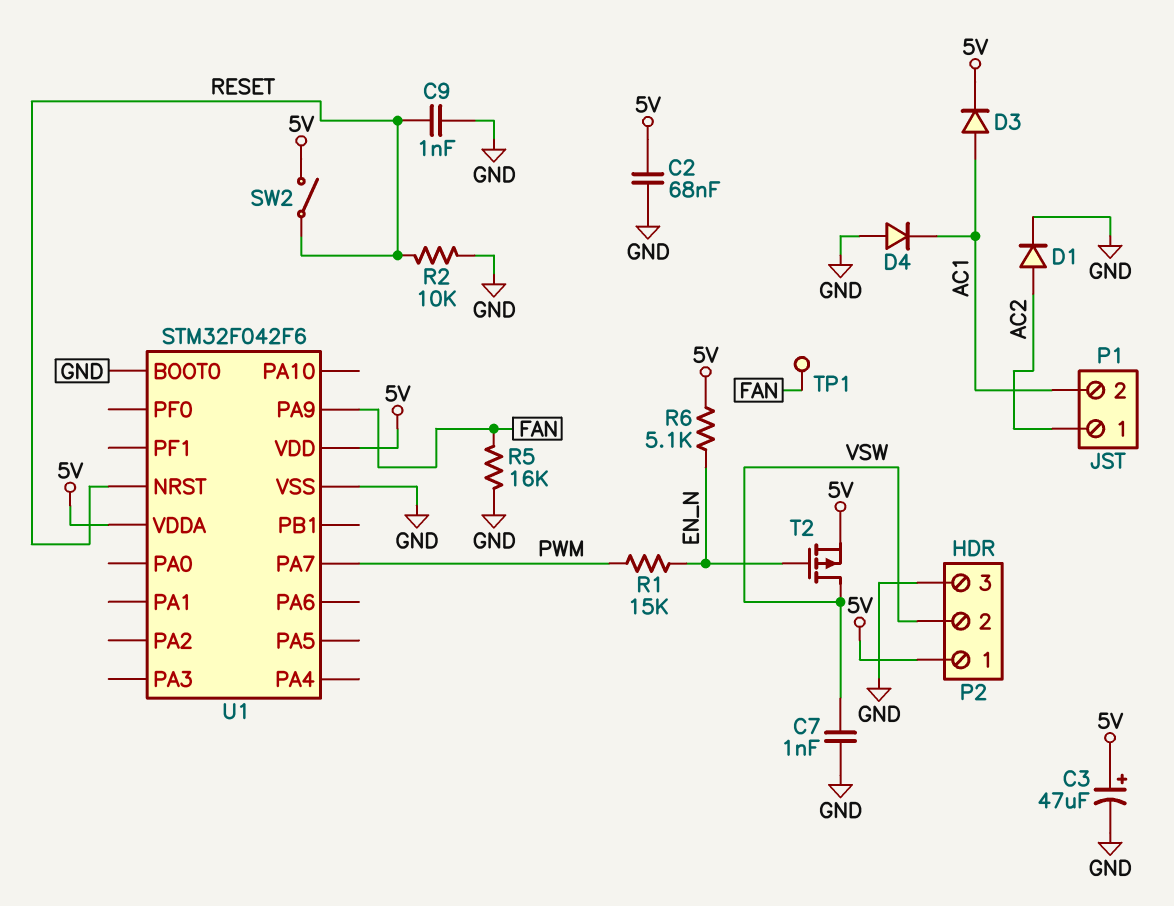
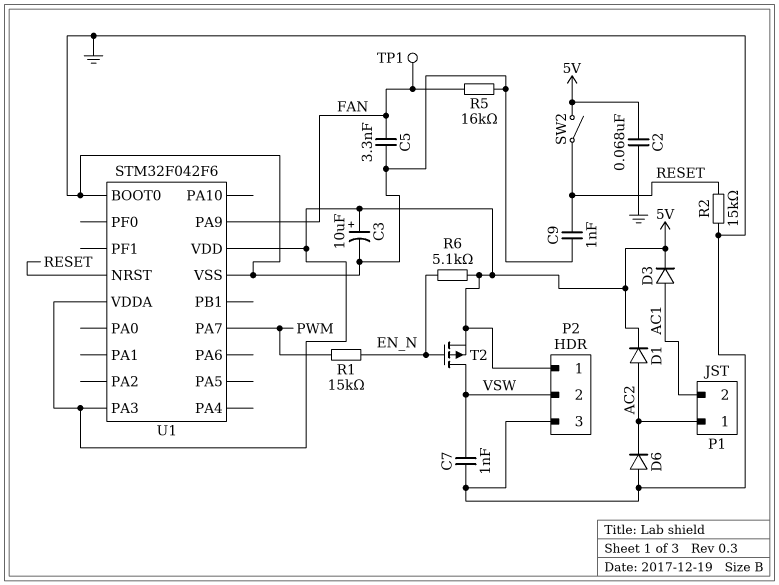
C3: 47uF (plus 5V, minus GND) -> 10uF (plus 5V, minus GND)
C5: none -> 3.3nF (FAN, GND)
D1: diode (A AC2, K GND) -> diode (A AC2, K 5V)
D4: diode (A GND, K AC1) -> none
D6: none -> diode (A GND, K AC2)
R2: 10k (GND, RESET) -> 15k (GND, RESET)
U1 pin PA3: none -> 5V

